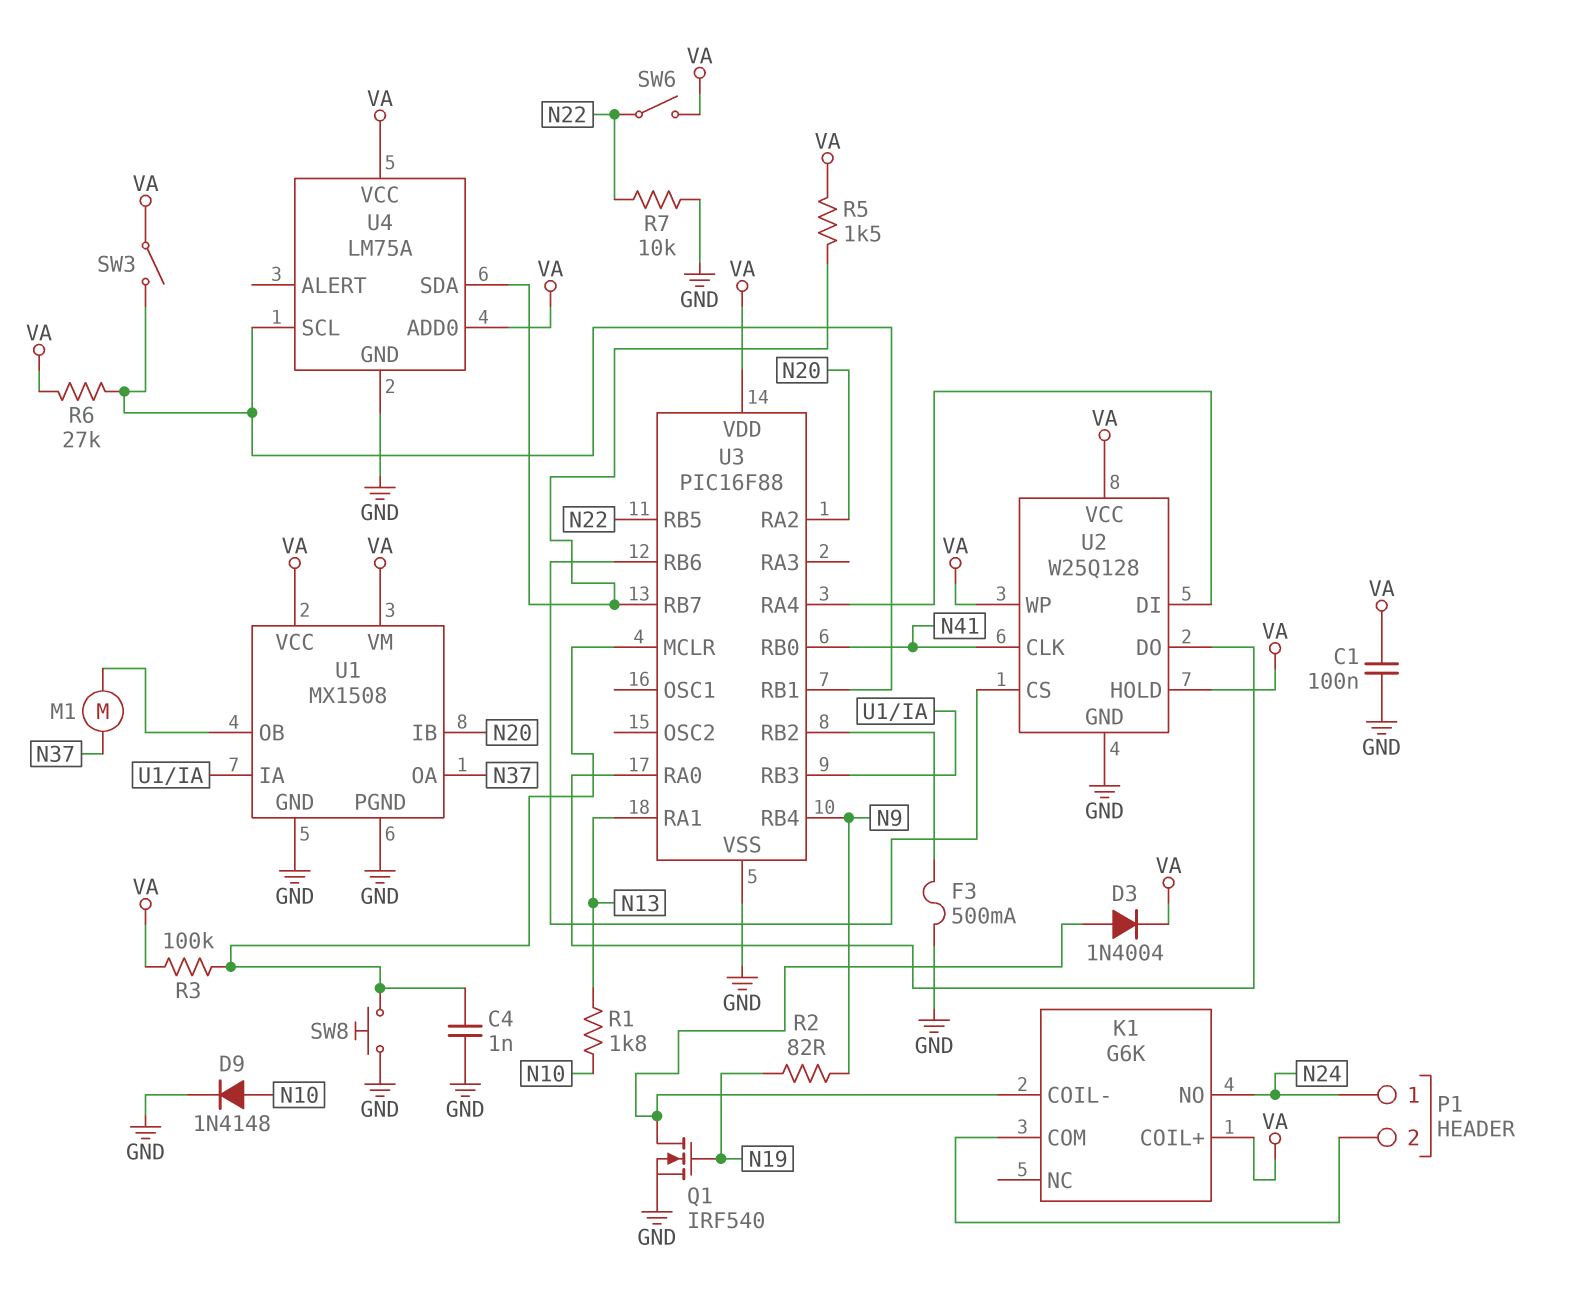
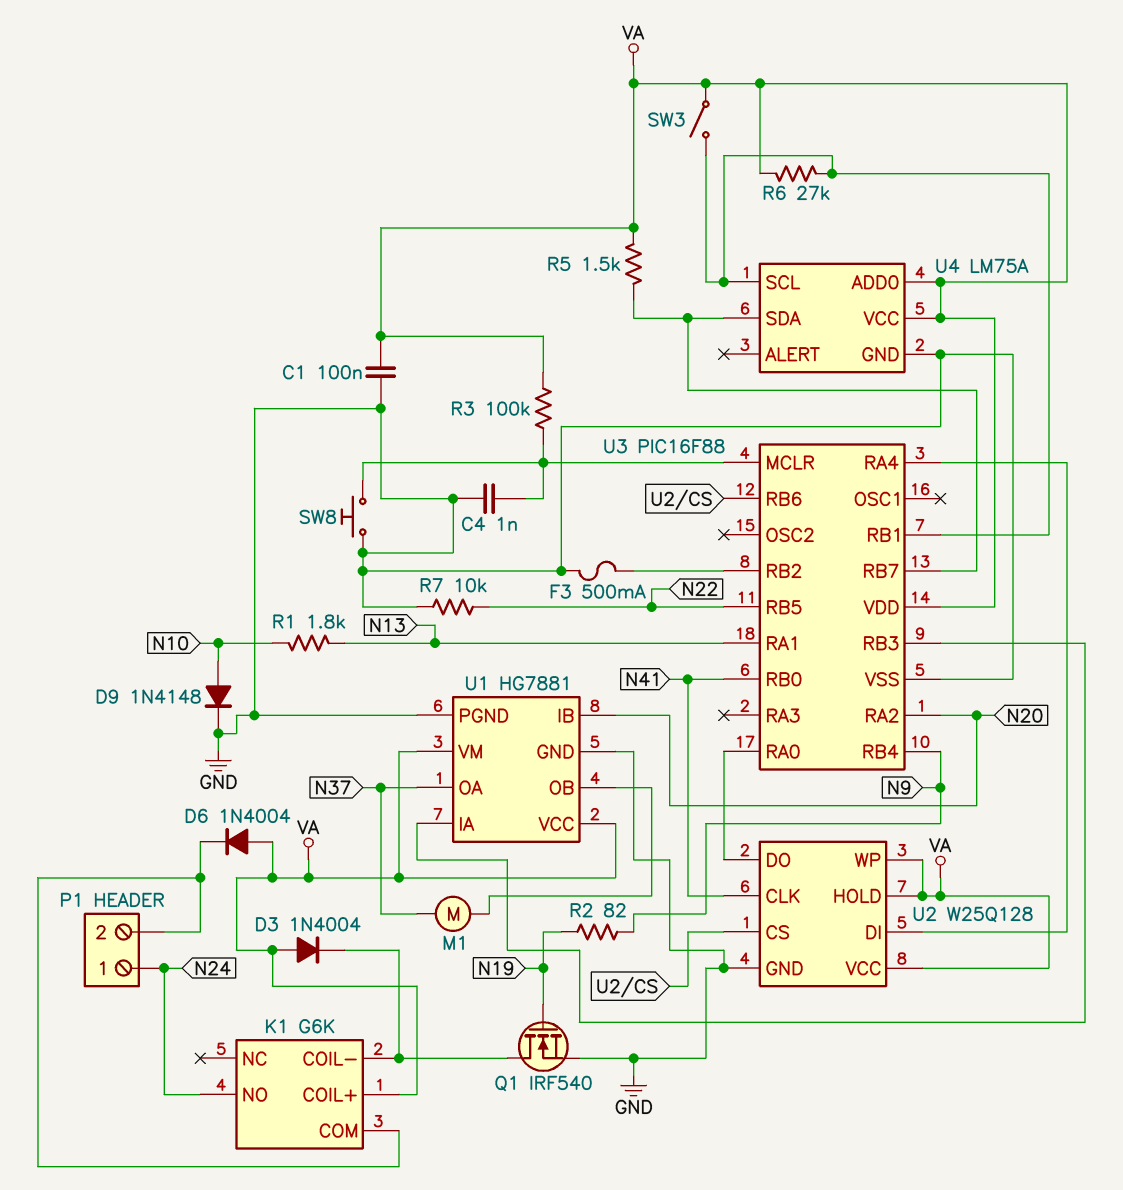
D3: diode 1N4004 (A K1/COIL-, K VA) -> diode 1N4004 (A VA, K K1/COIL-)
D6: none -> diode 1N4004 (A VA, K K1/COM)
SW6: switch (N22, VA) -> none
U1: MX1508 -> HG7881

